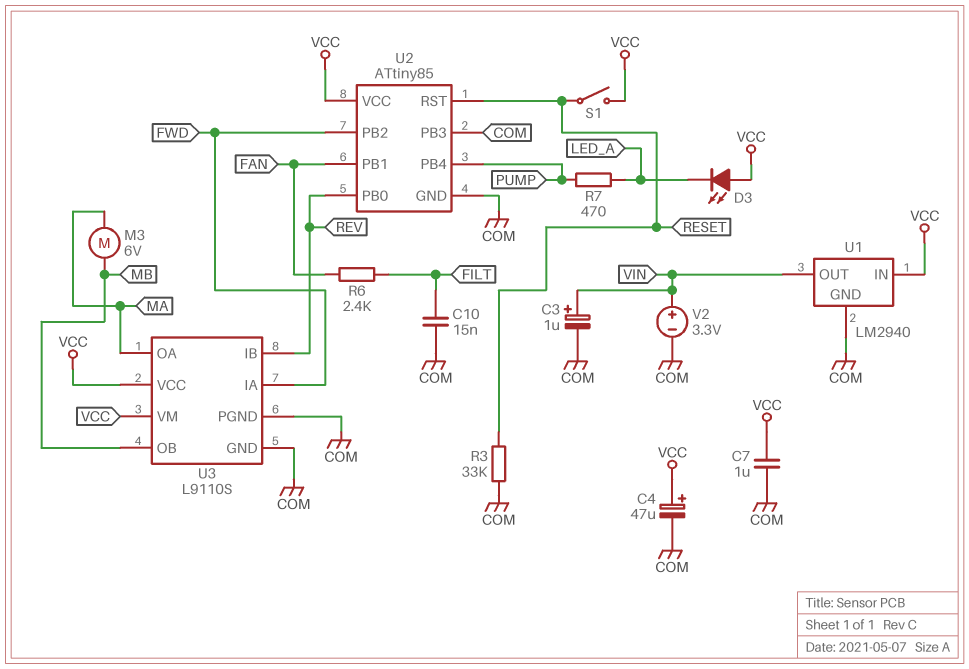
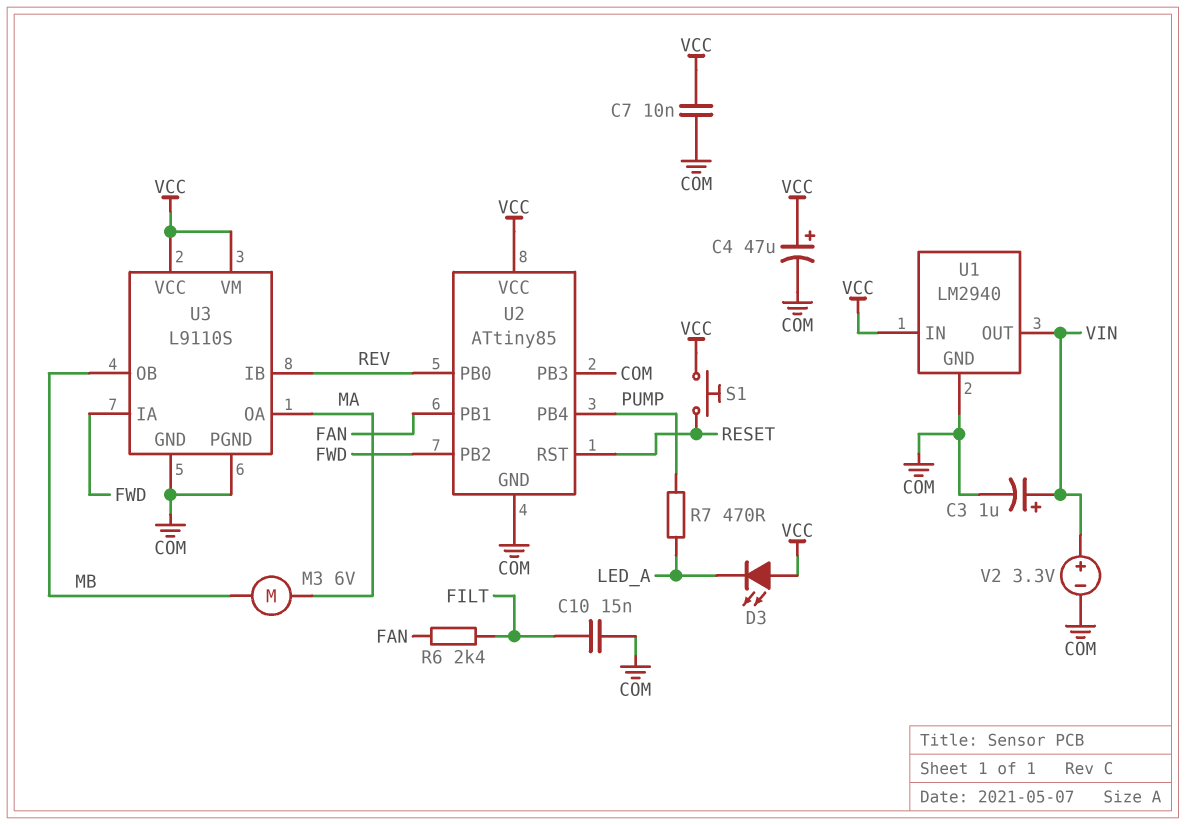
C7: 1uF (COM, VCC) -> 10nF (COM, VCC)
R3: 33k (COM, RESET) -> none
S1: switch (RESET, VCC) -> button (RESET, VCC)

